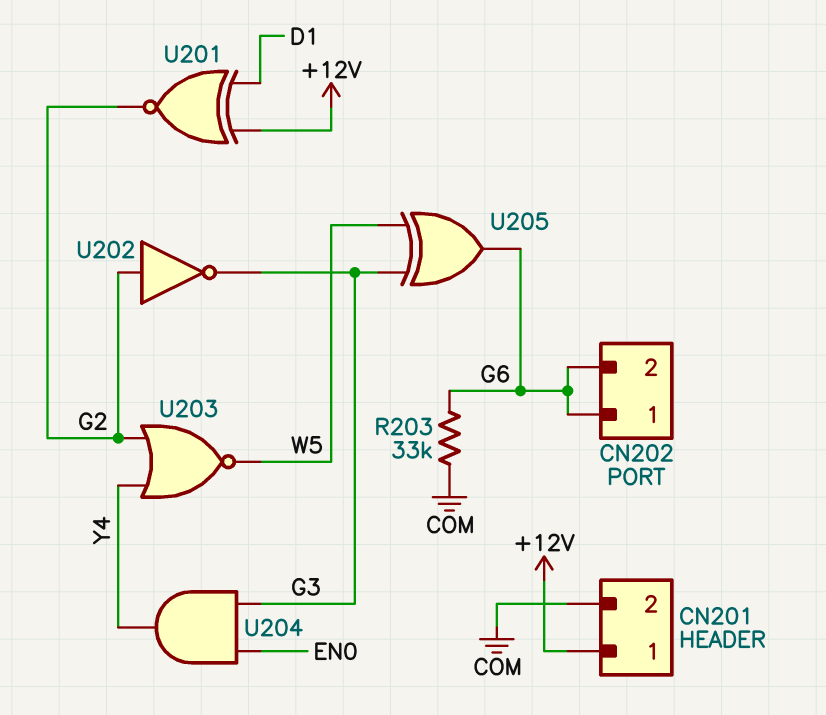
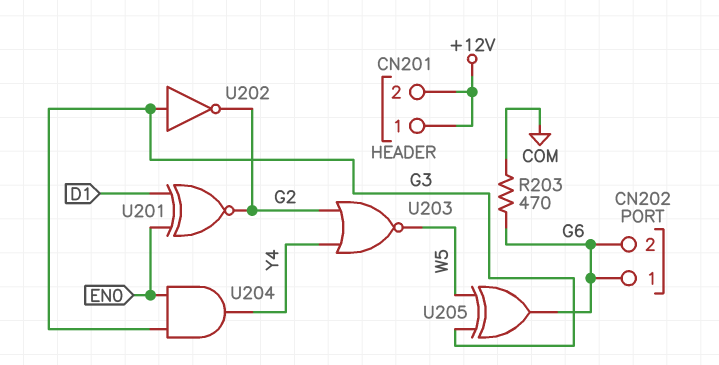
CN201 pin 2: COM -> +12V
R203: 33k (COM, G6) -> 470 (COM, G6)
U201: XNOR (in +12V, in D1, out G2) -> XNOR (in D1, in EN0, out G2)
U202: NOT (in G2, out G3) -> NOT (in G3, out G2)

